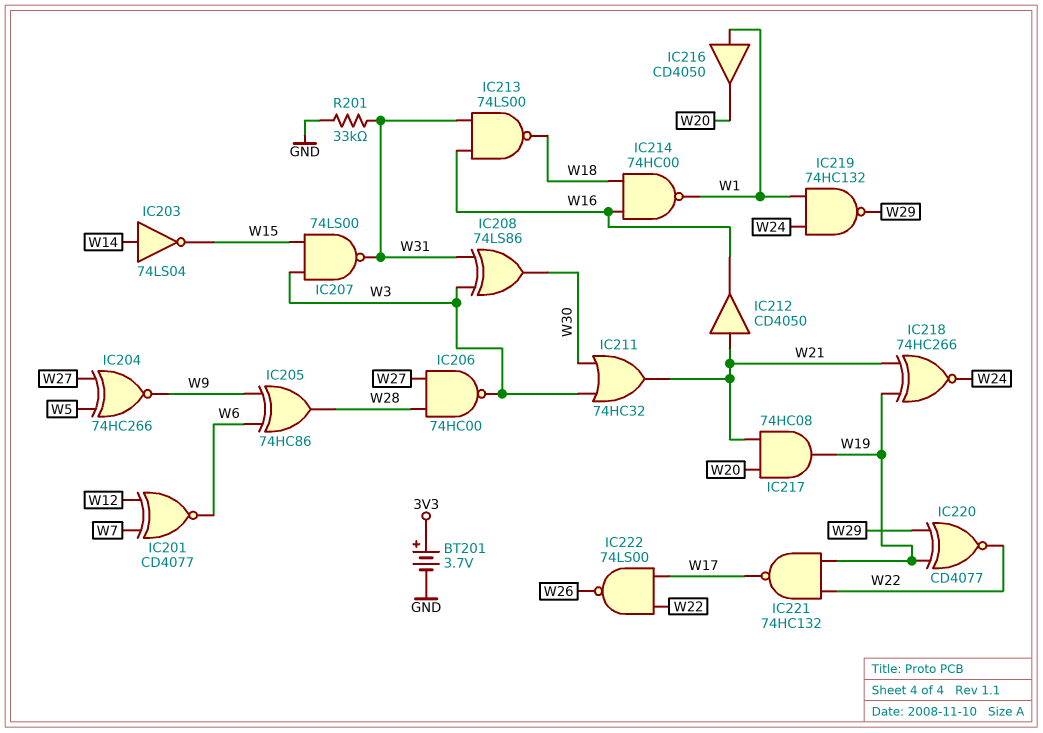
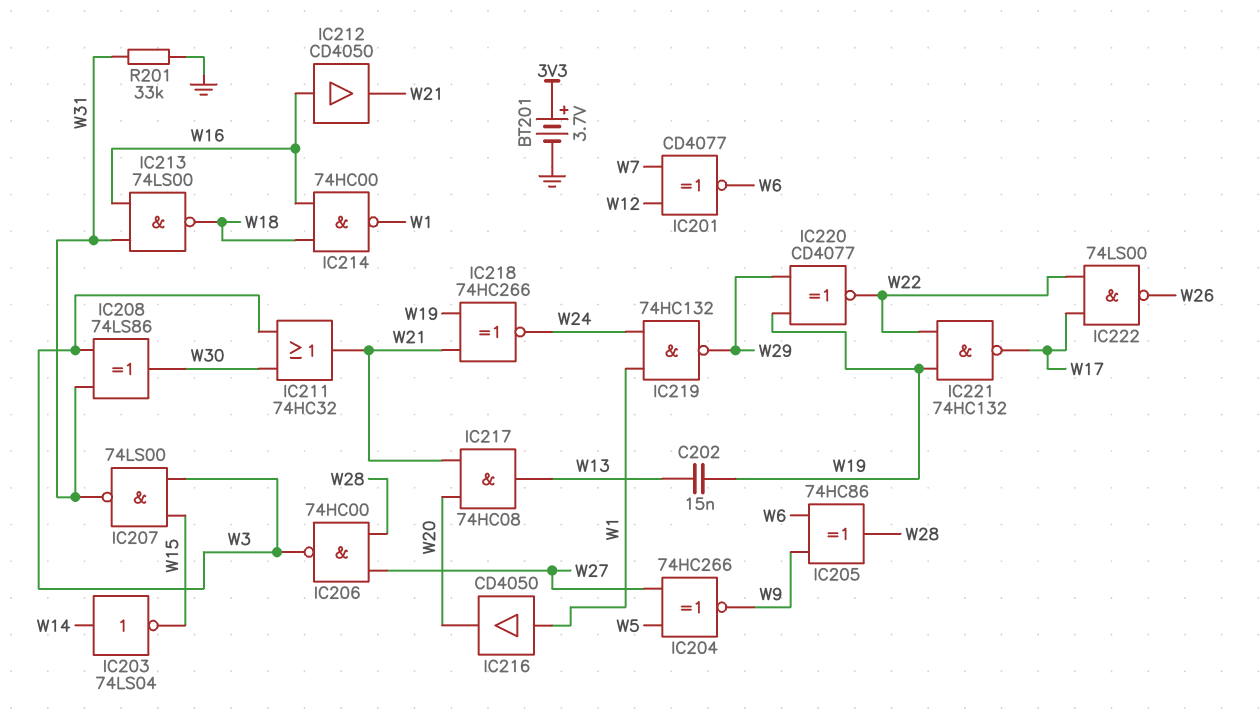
C202: none -> 15nF (W13, W19)
IC212: buffer CD4050 (in W21, out W16) -> buffer CD4050 (in W16, out W21)
IC217: AND 74HC08 (in W20, in W21, out W19) -> AND 74HC08 (in W20, in W21, out W13)

